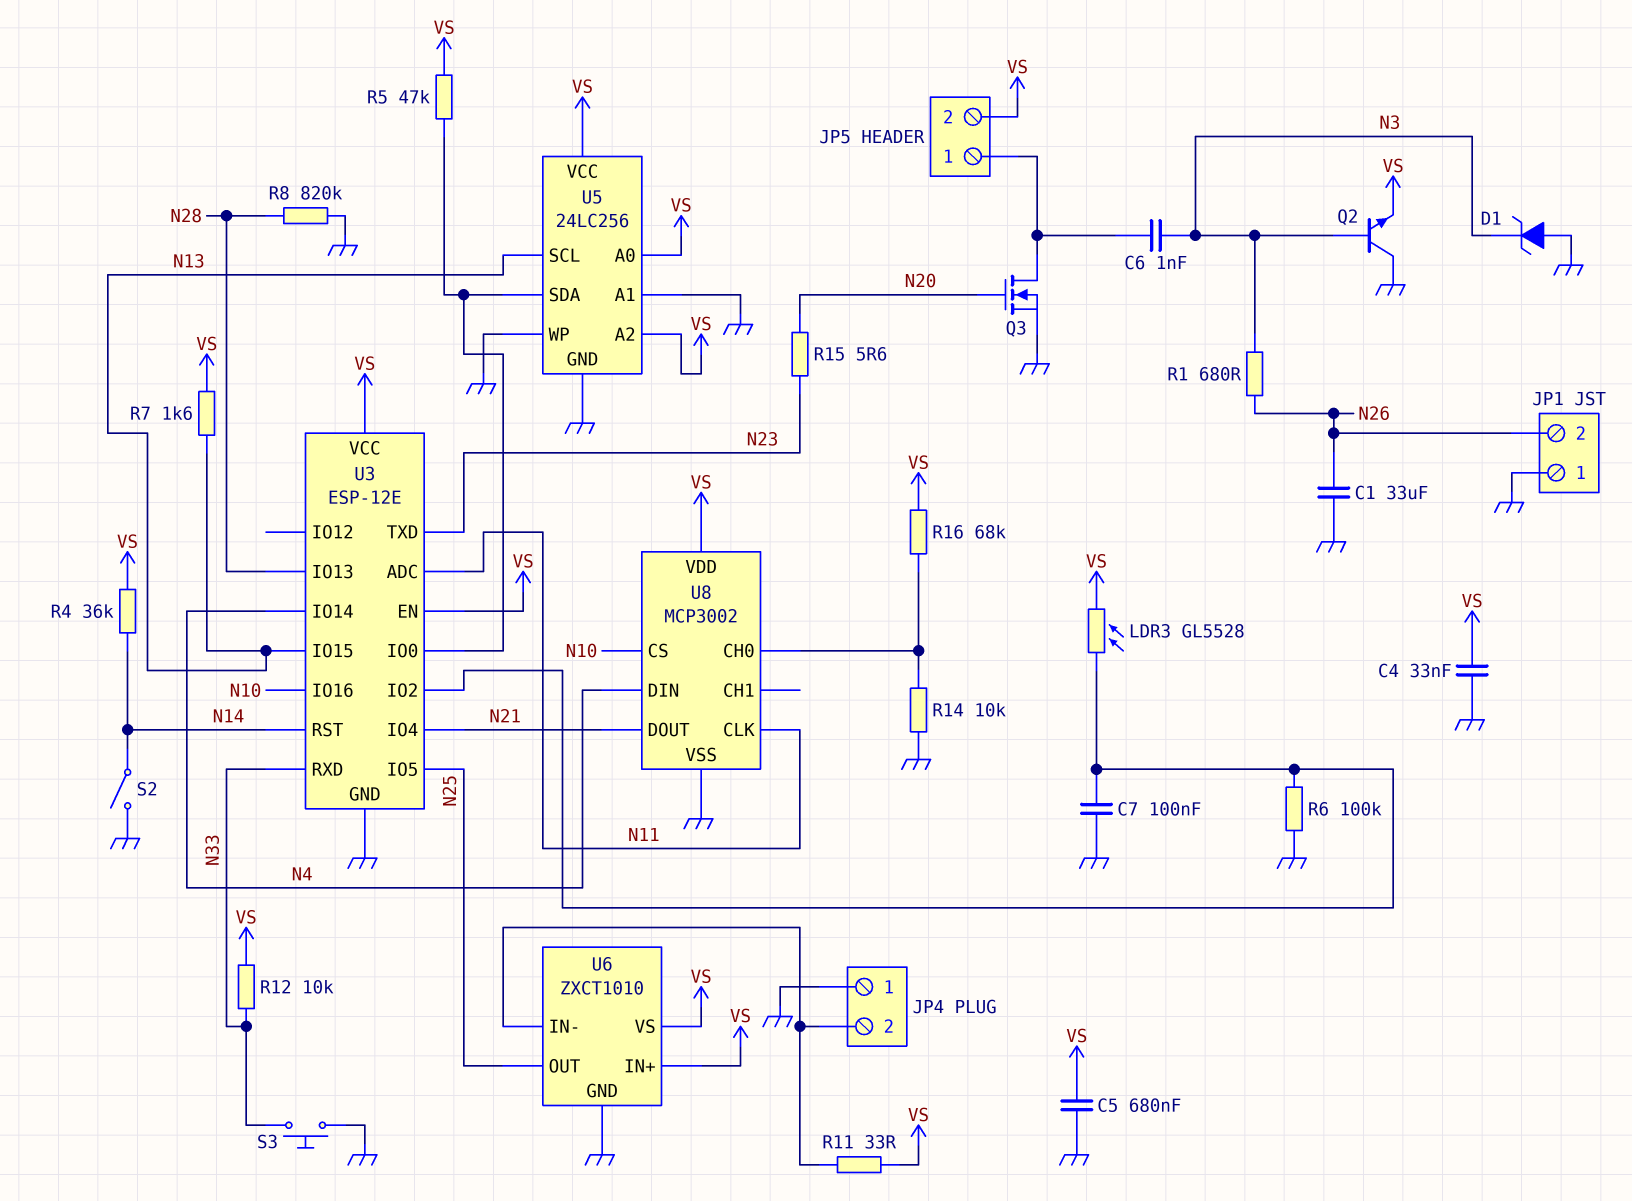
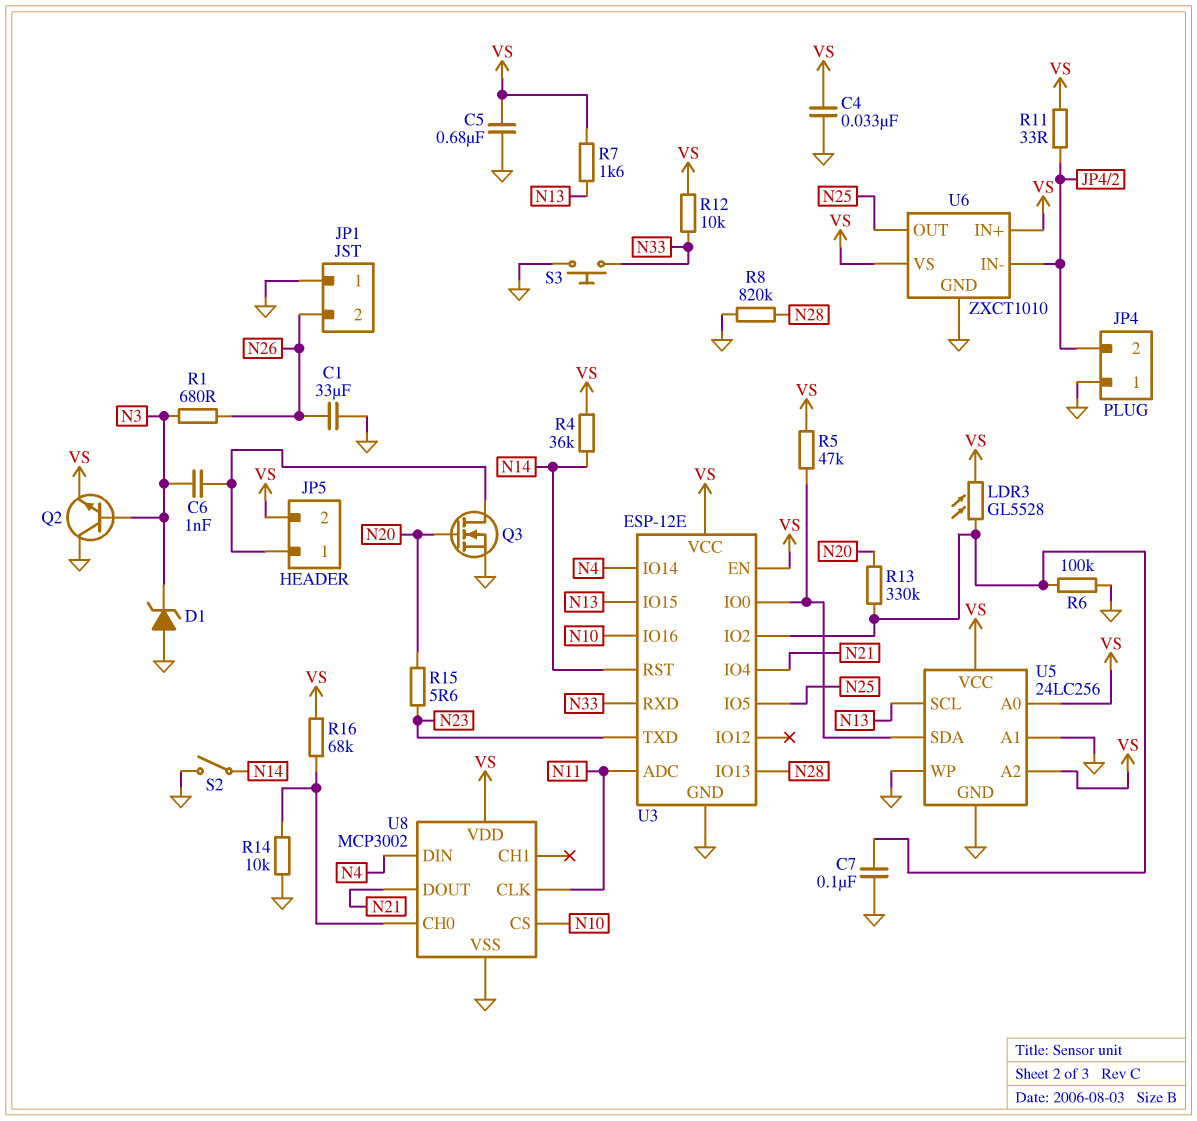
R13: none -> 330k (N20, U3/IO2)

